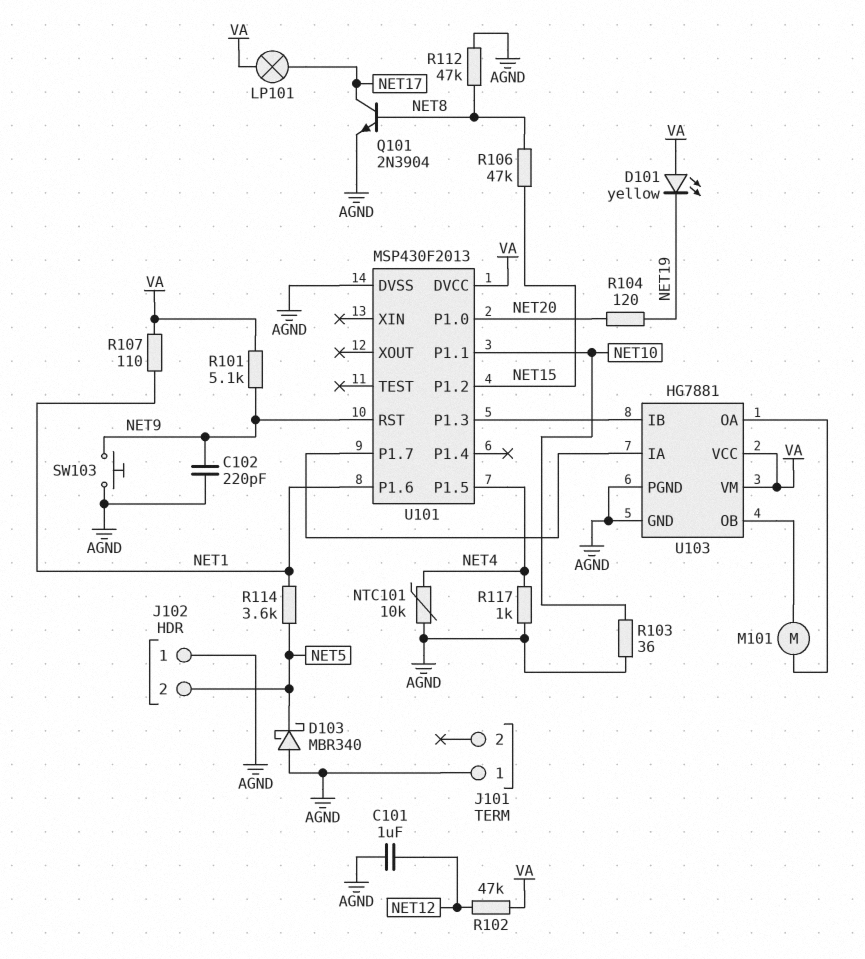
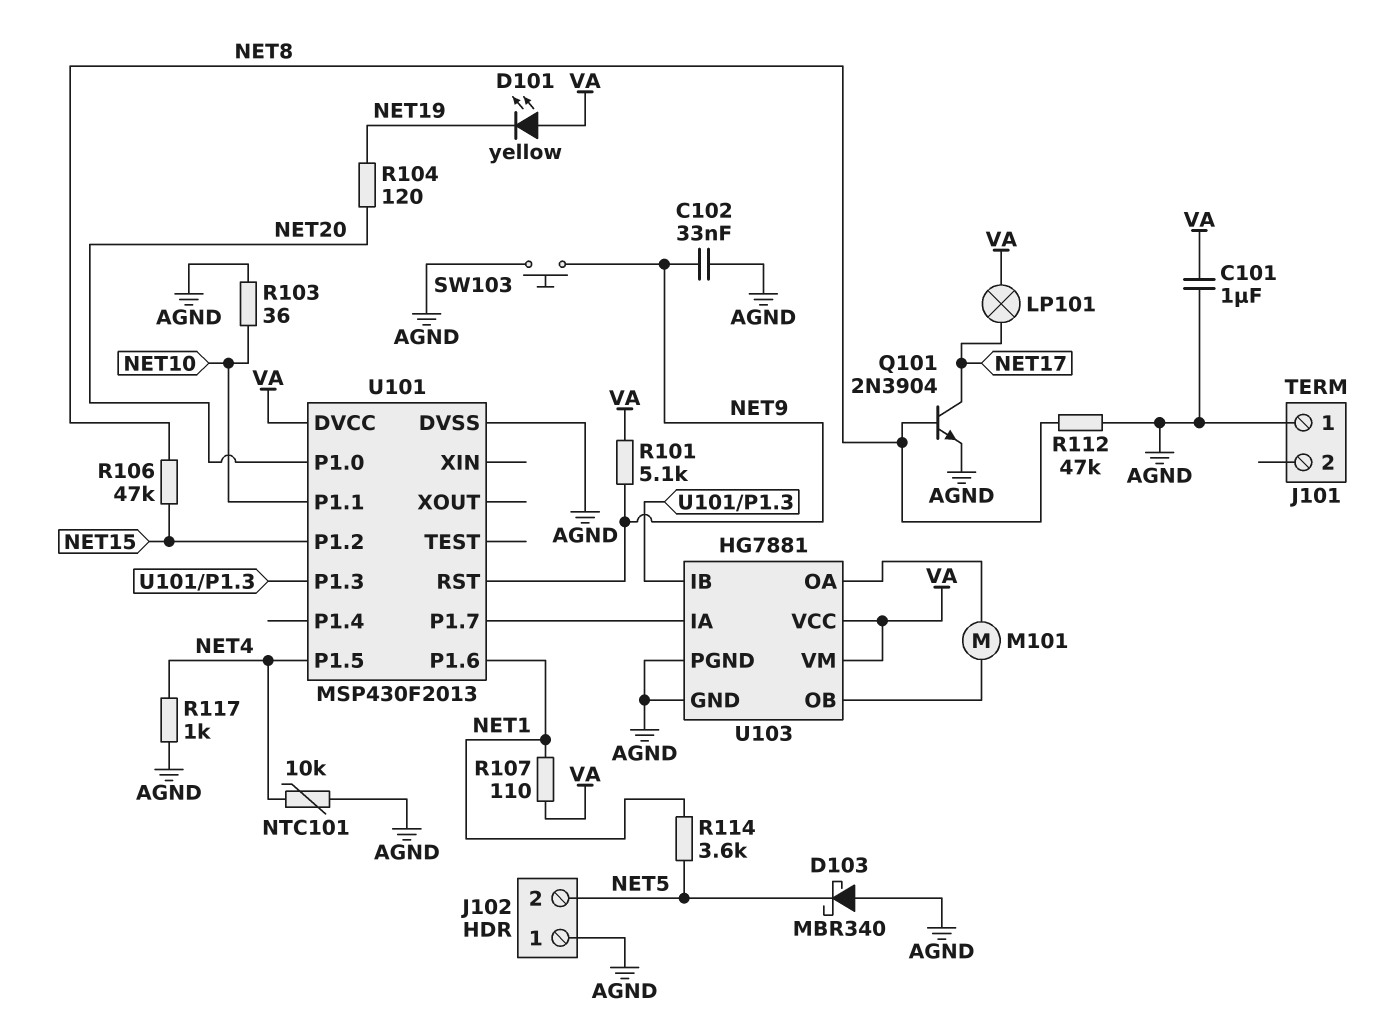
C101: 1uF (AGND, NET12) -> 1uF (AGND, VA)
C102: 220pF (AGND, NET9) -> 33nF (AGND, NET9)
R102: 47k (NET12, VA) -> none

